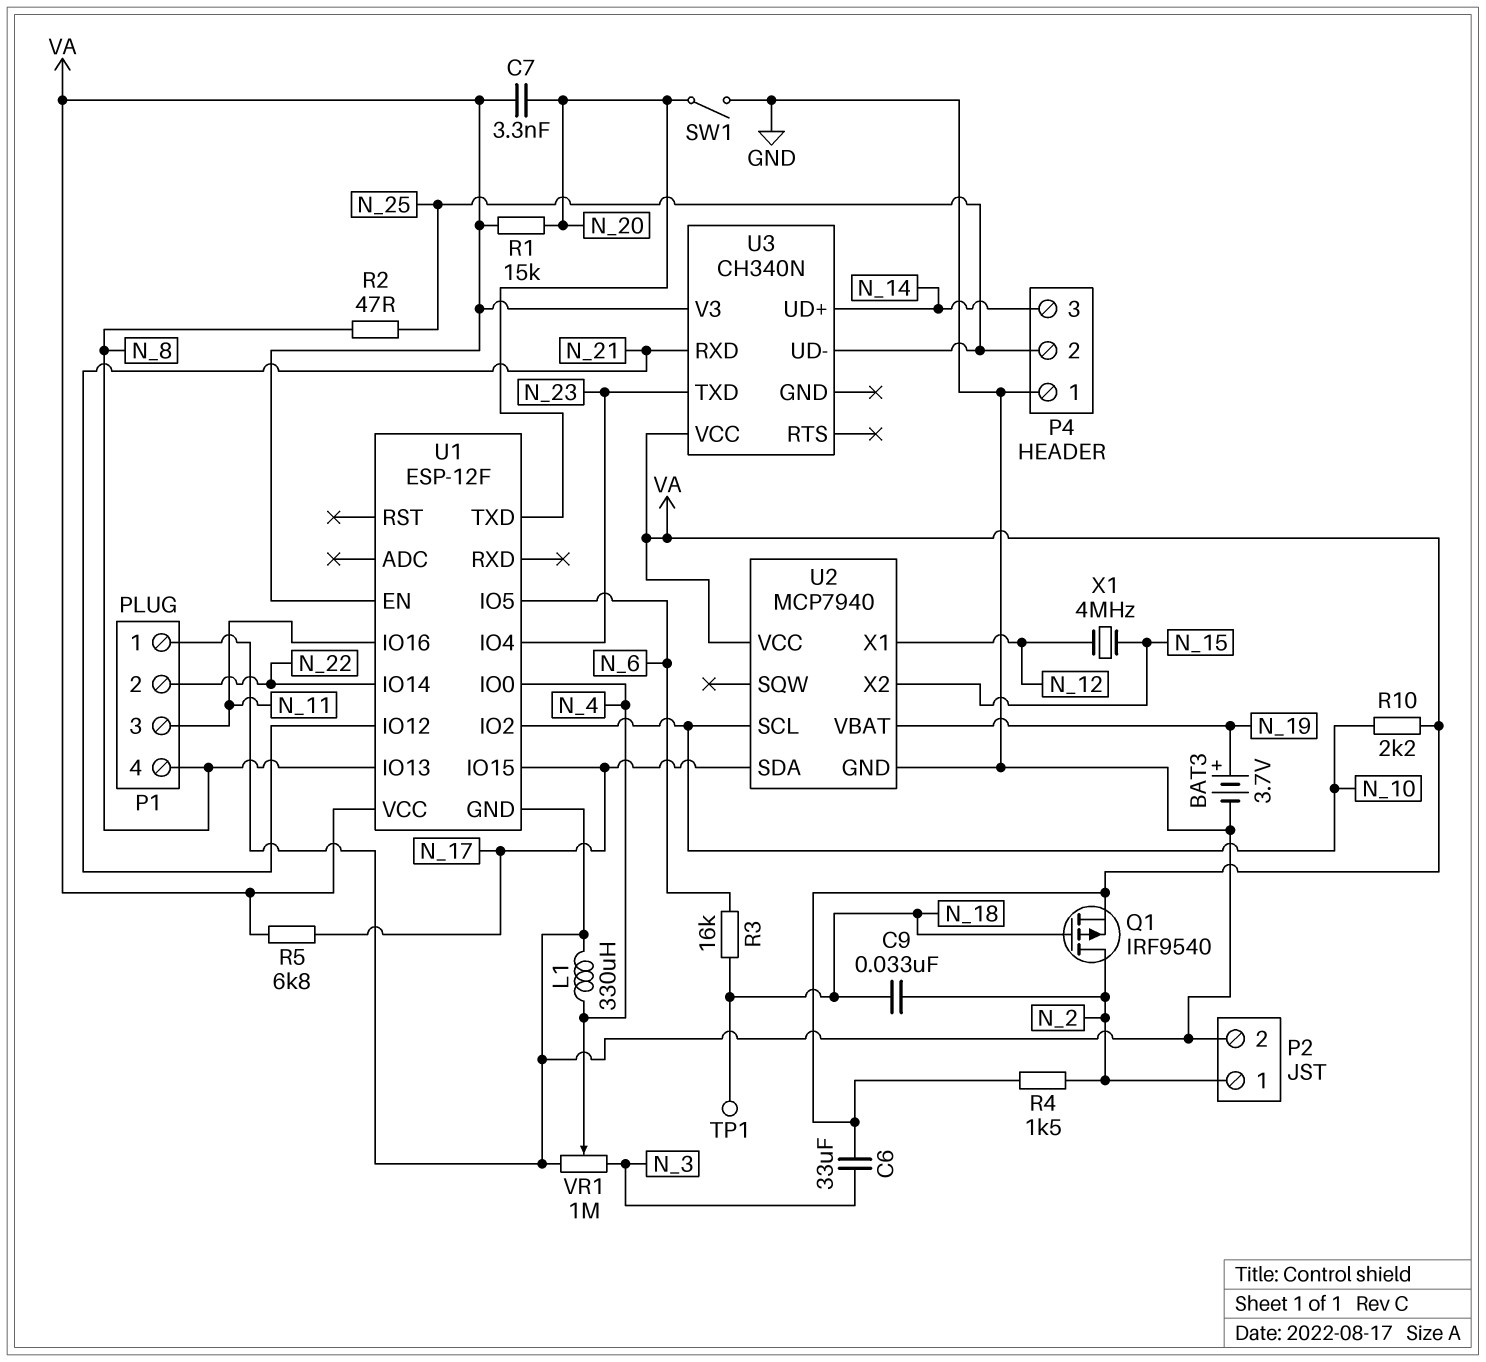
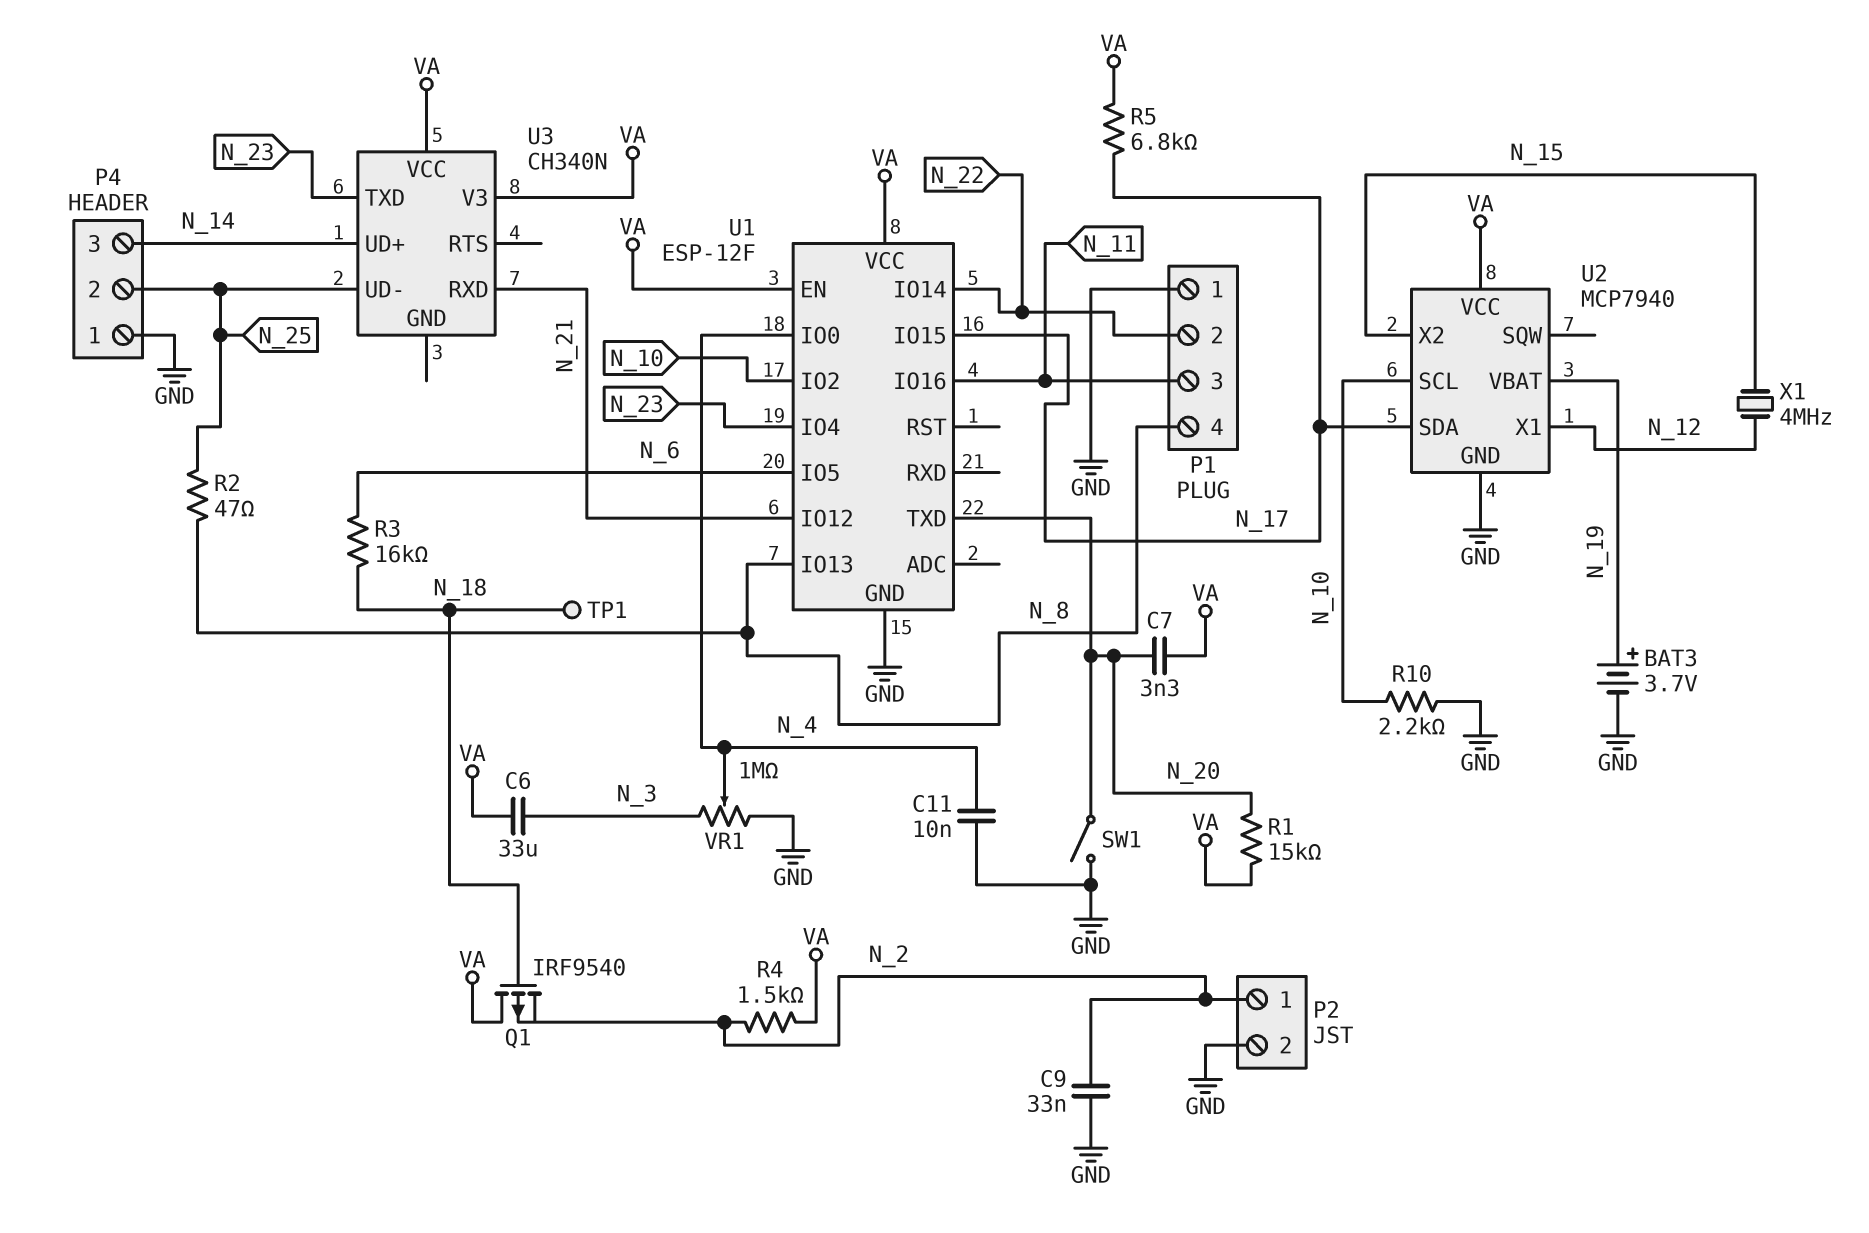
C9: 33nF (N_2, N_18) -> 33nF (GND, N_2)
C11: none -> 10nF (GND, N_4)
L1: 330uH (GND, N_4) -> none
Q1: PMOS IRF9540 (G N_18, D N_2, S VA) -> PMOS IRF9540 (G N_18, D VA, S N_2)
R10: 2.2k (N_10, VA) -> 2.2k (GND, N_10)

